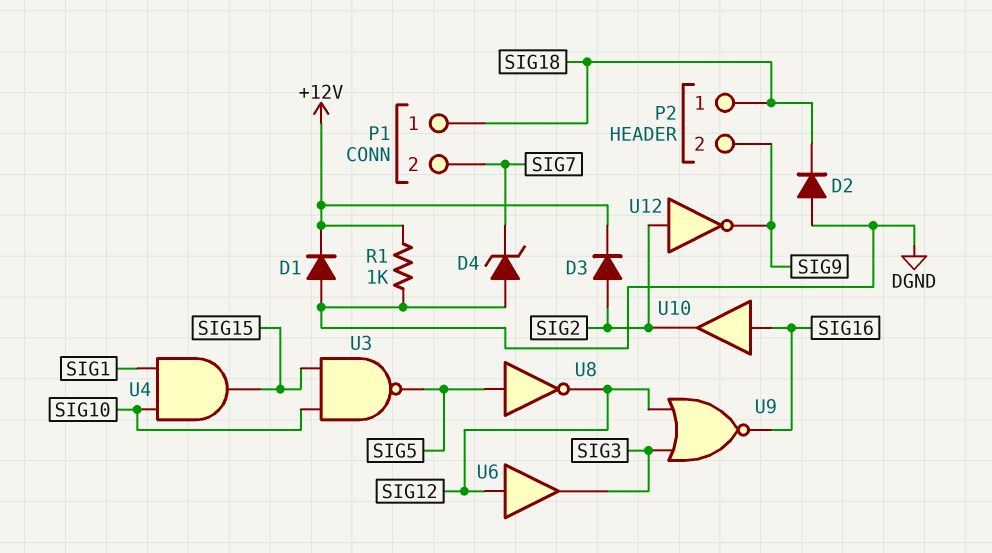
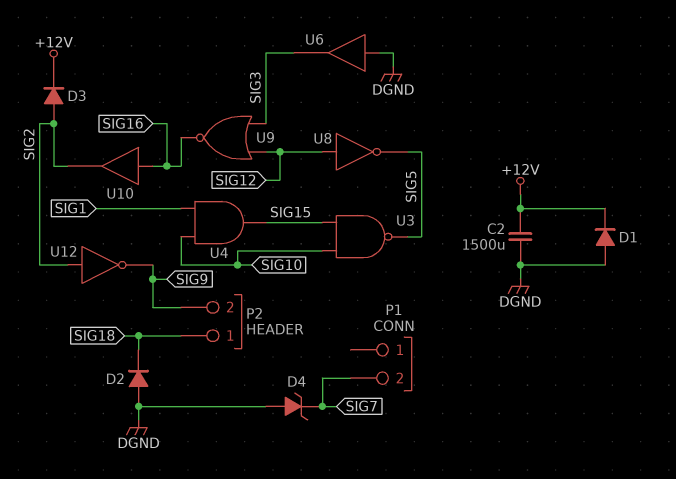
C2: none -> 1500uF (+12V, DGND)
P1 pin 1: SIG18 -> none
R1: 1k (+12V, DGND) -> none
U6: buffer (in SIG12, out SIG3) -> buffer (in DGND, out SIG3)
U8: NOT (in SIG5, out SIG12) -> NOT (in SIG12, out SIG5)

